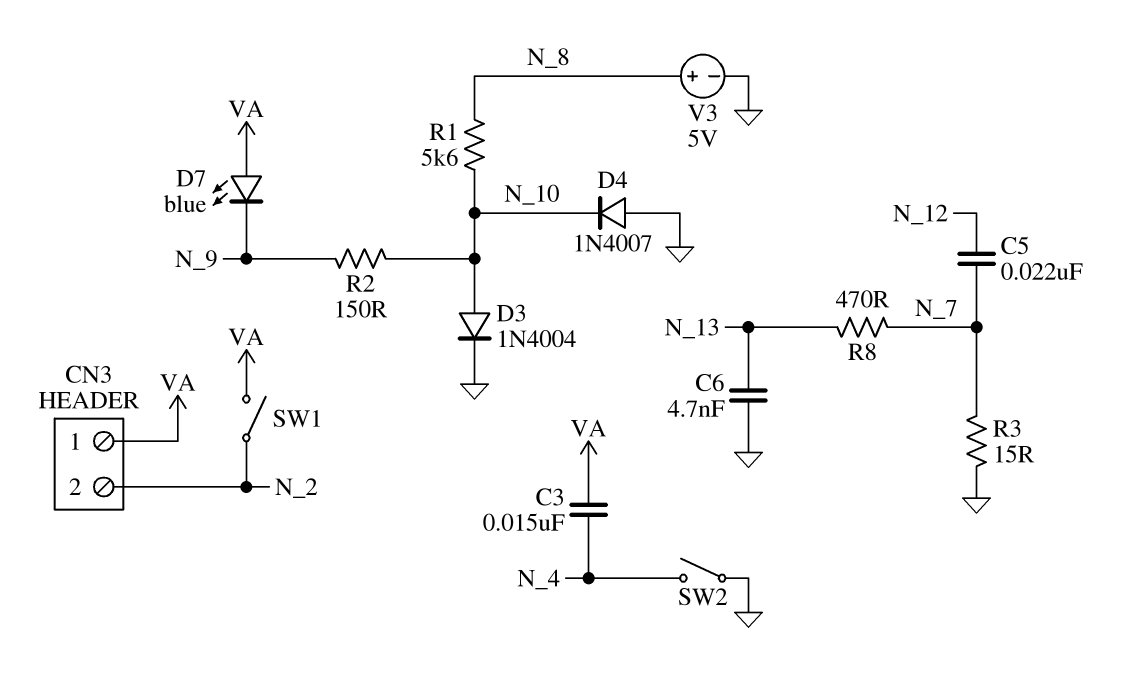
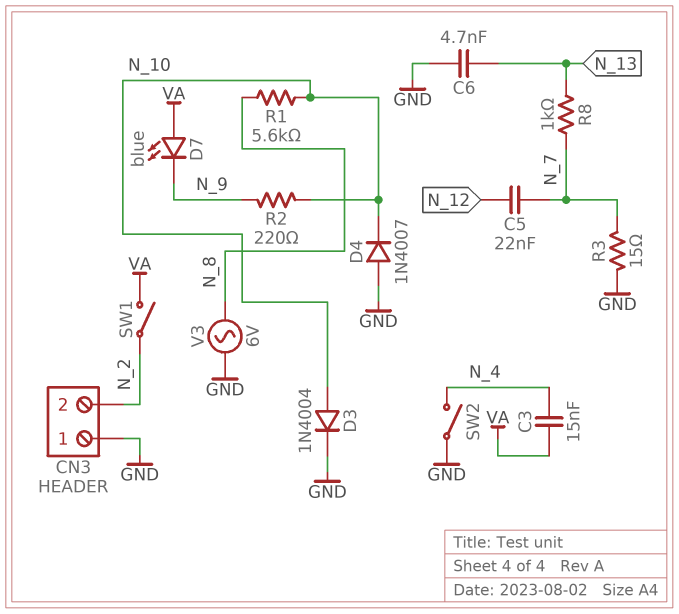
CN3 pin 1: VA -> GND
R2: 150 (N_9, N_10) -> 220 (N_9, N_10)
R8: 470 (N_7, N_13) -> 1k (N_7, N_13)
V3: 5V (plus N_8, minus GND) -> AC 6V (GND, N_8)

